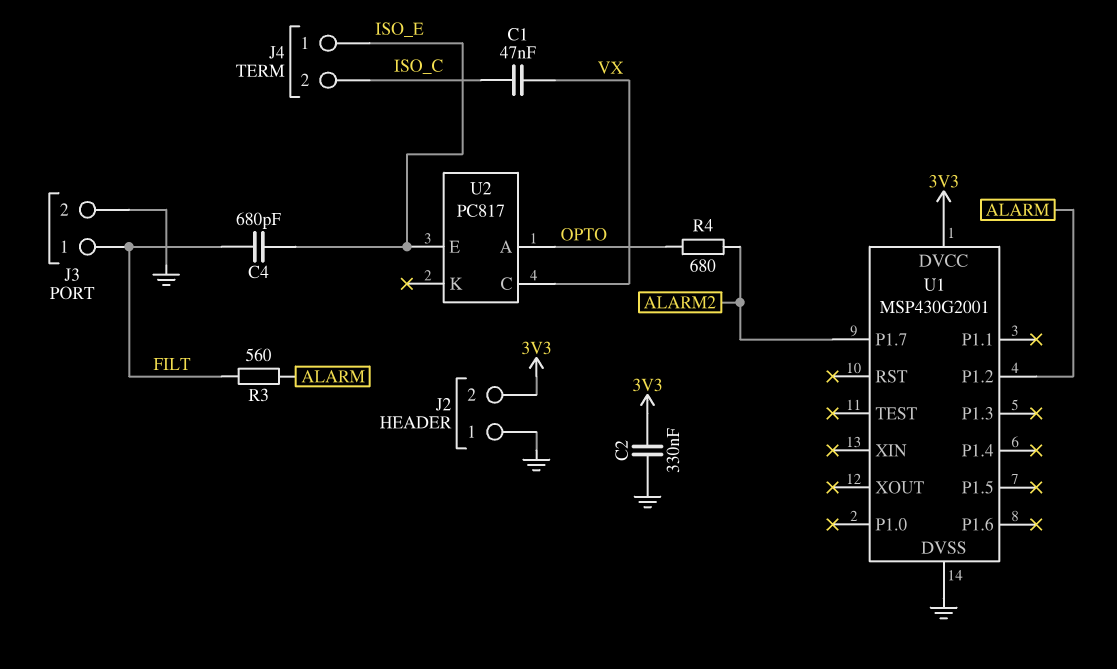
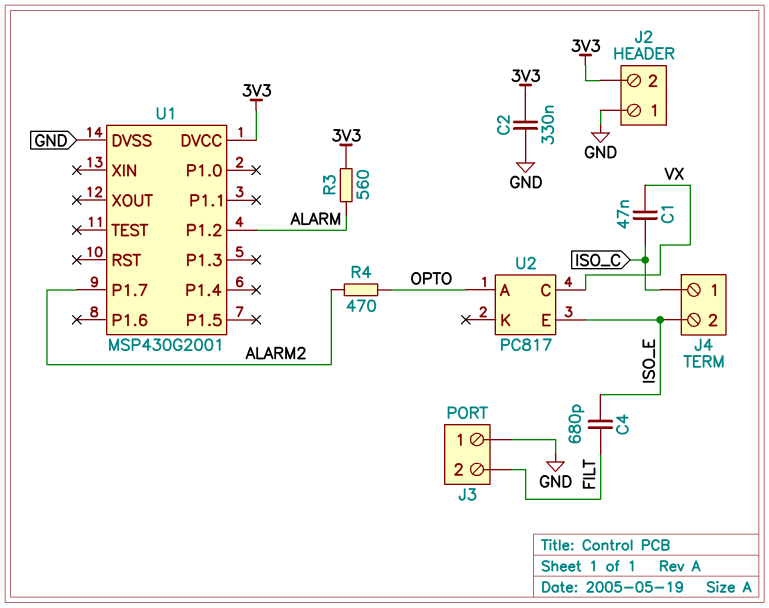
J3 pin 1: FILT -> GND
J3 pin 2: GND -> FILT
J4 pin 1: ISO_E -> ISO_C
J4 pin 2: ISO_C -> ISO_E
R3: 560 (ALARM, FILT) -> 560 (3V3, ALARM)
R4: 680 (ALARM2, OPTO) -> 470 (ALARM2, OPTO)

